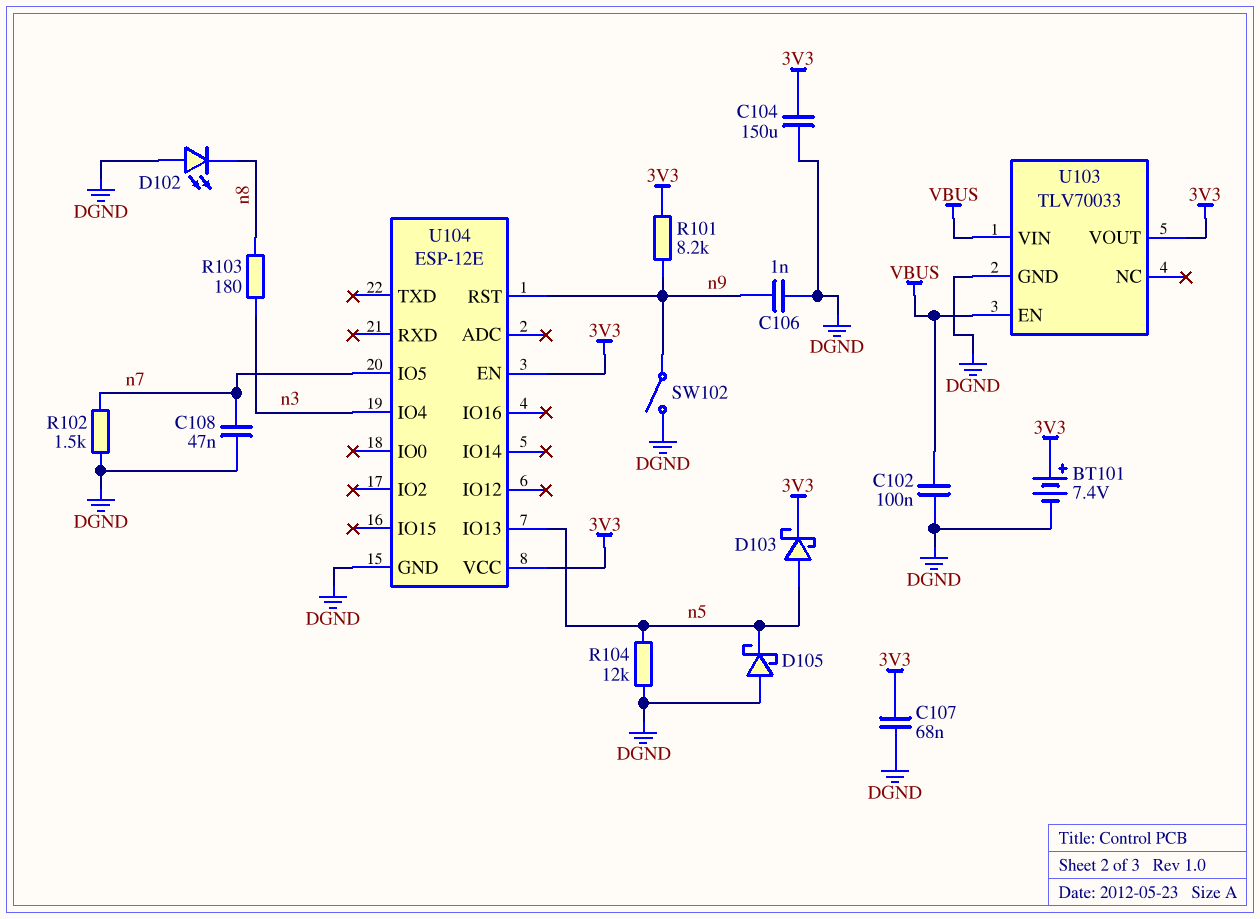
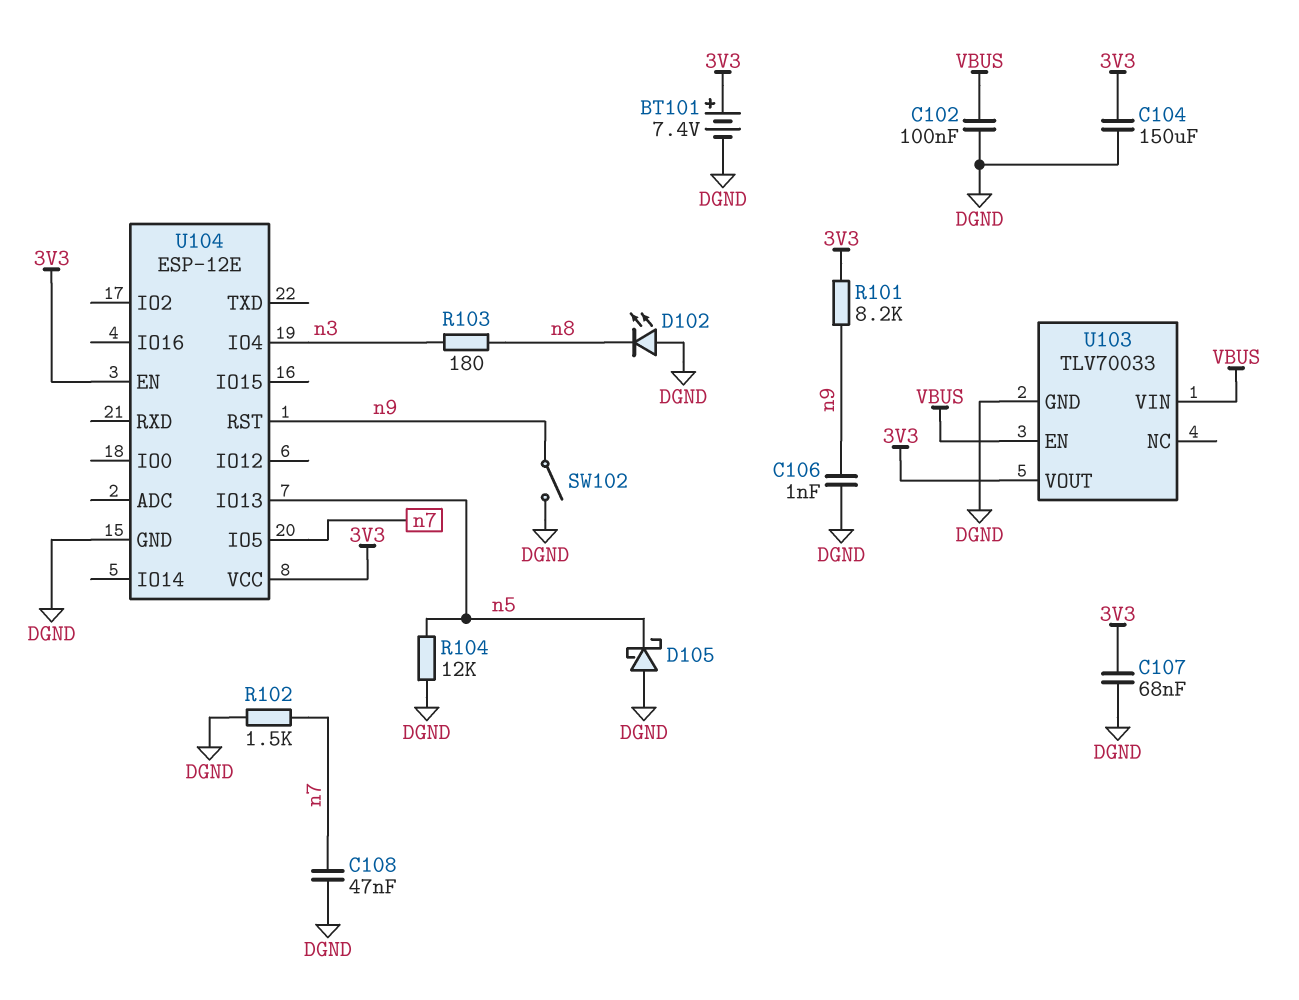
D103: schottky (A n5, K 3V3) -> none

